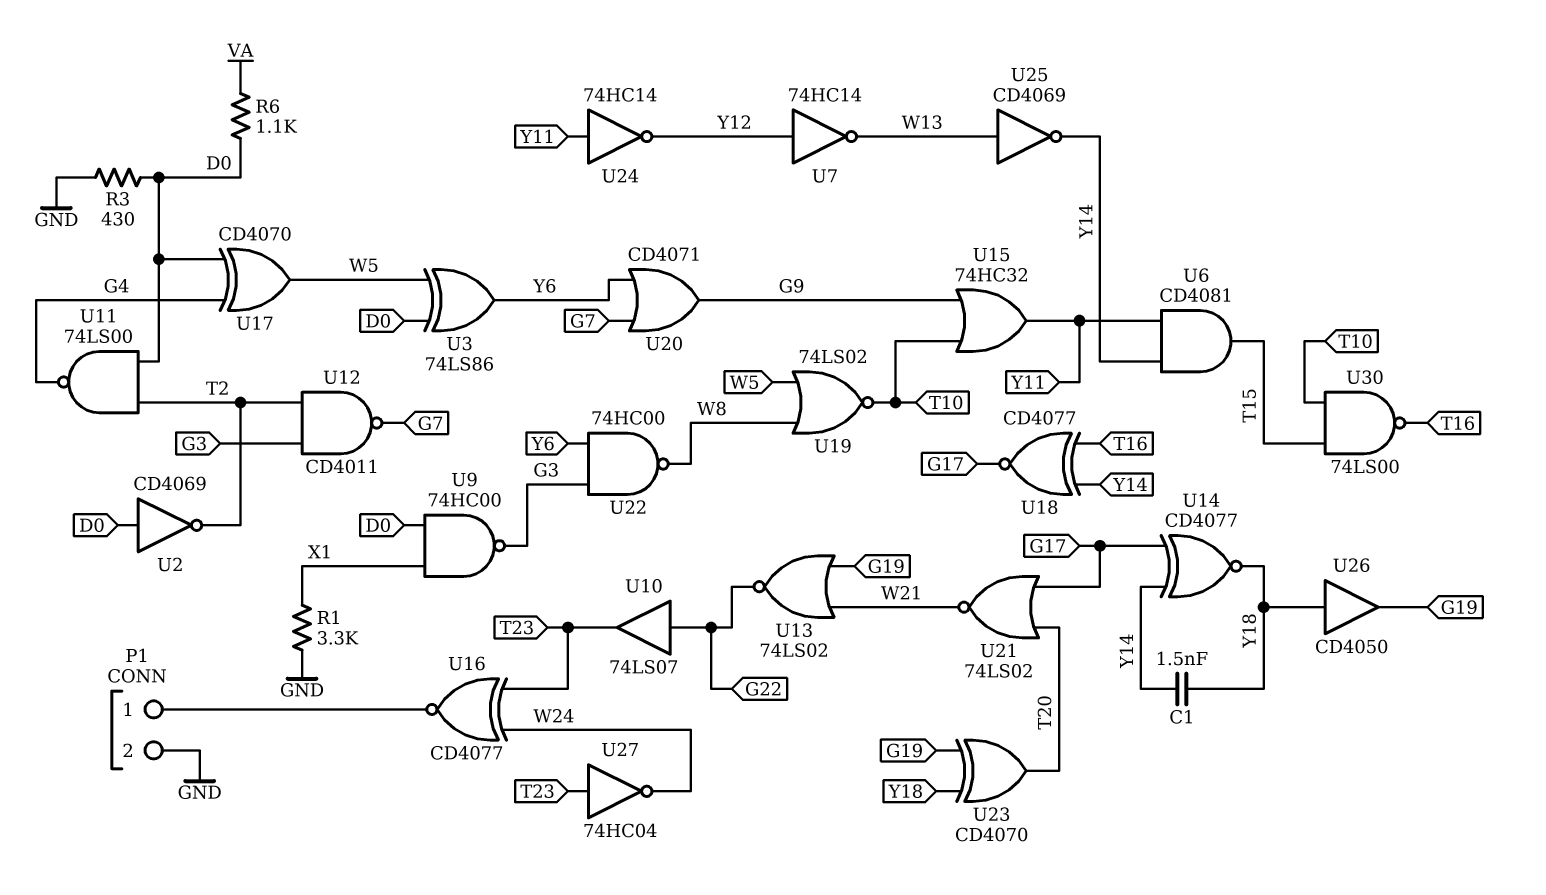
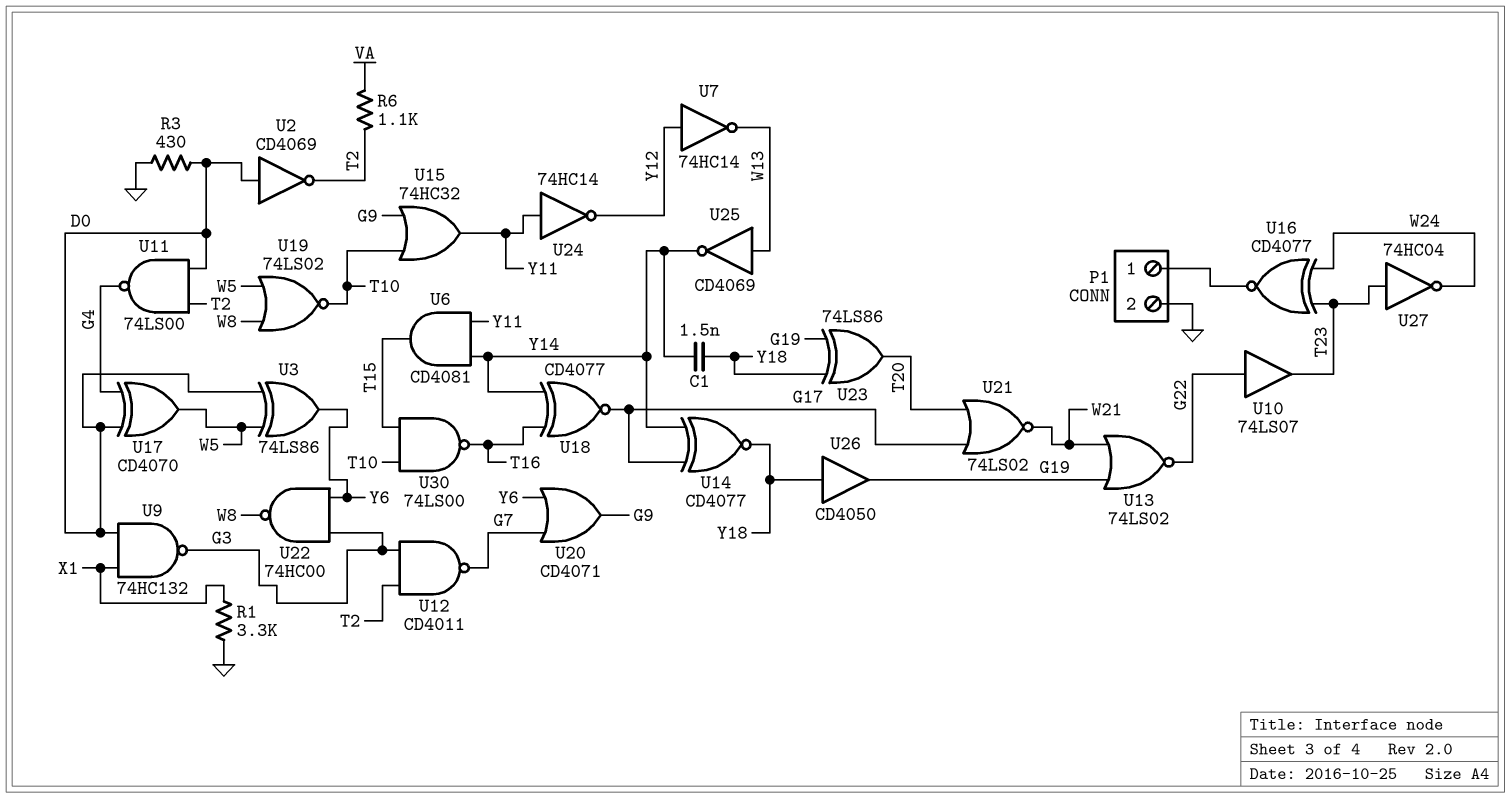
R6: 1.1k (D0, VA) -> 1.1k (T2, VA)
U9: NAND 74HC00 (in D0, in X1, out G3) -> NAND 74HC132 (in D0, in X1, out G3)
U23: XOR CD4070 (in G19, in Y18, out T20) -> XOR 74LS86 (in G19, in Y18, out T20)

